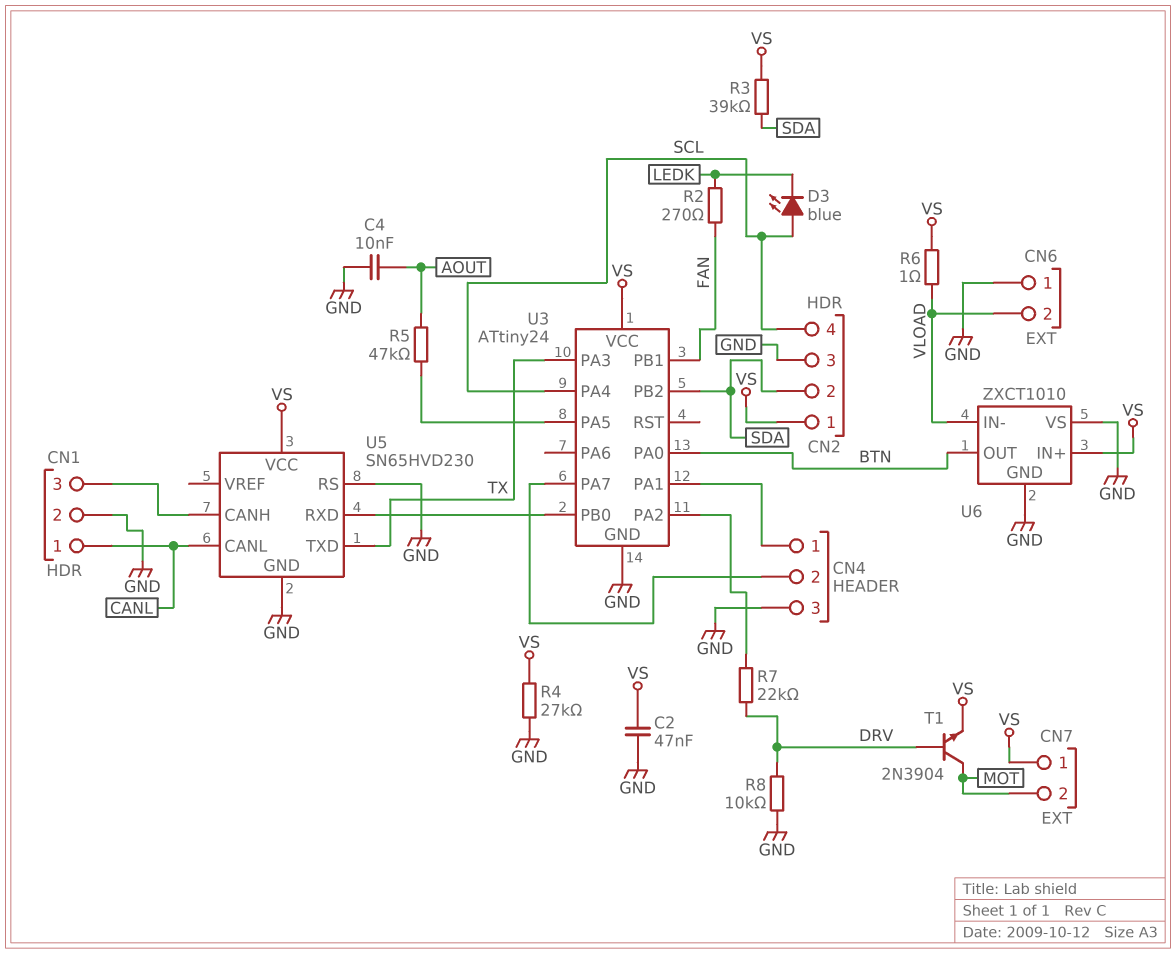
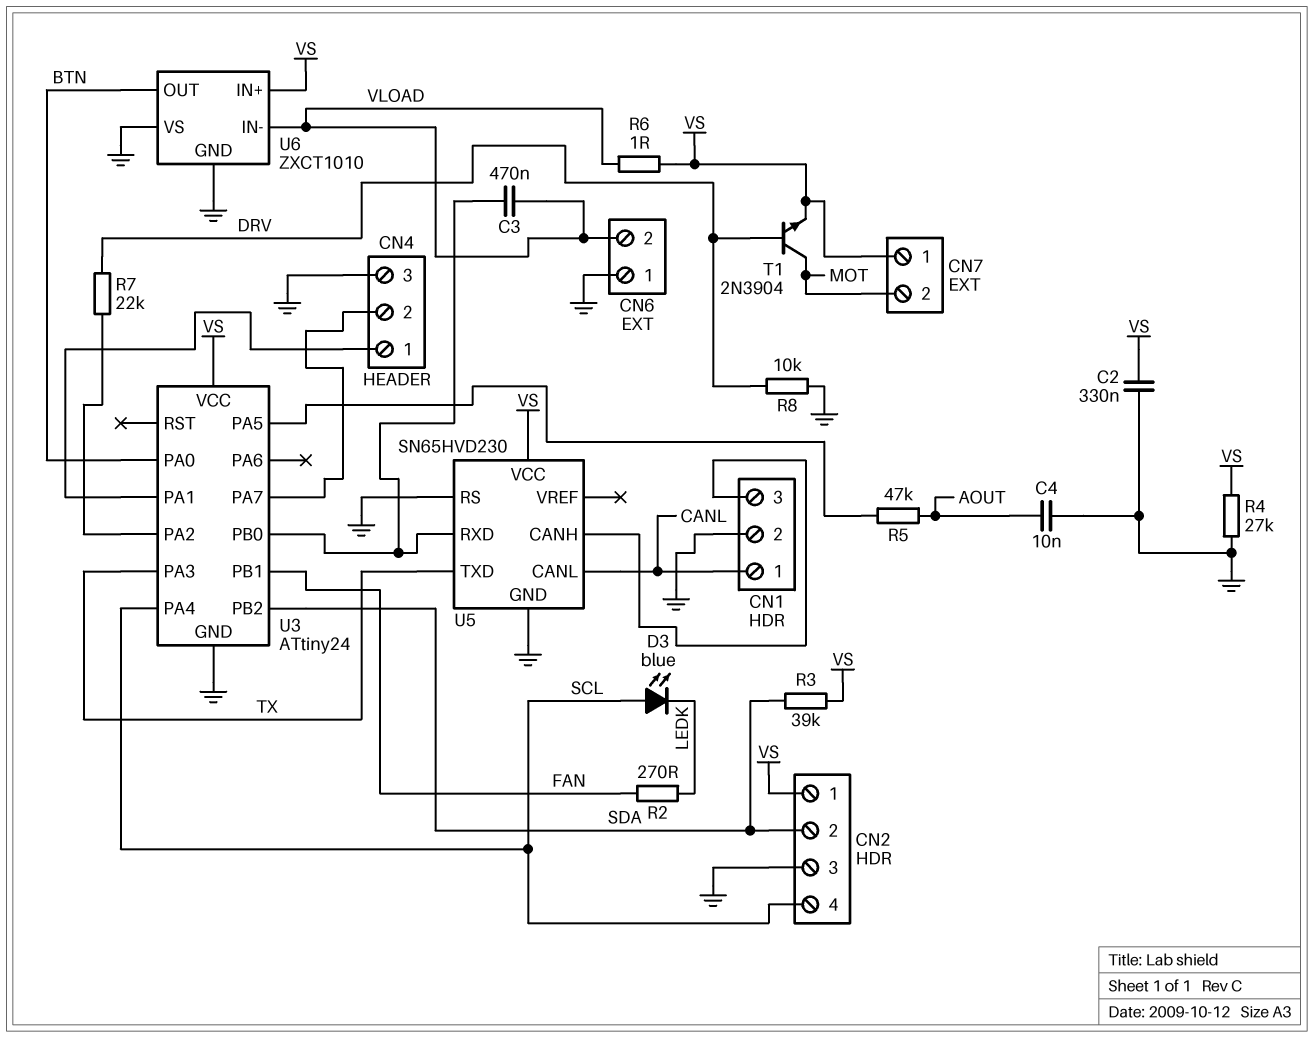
C2: 47nF (GND, VS) -> 330nF (GND, VS)
C3: none -> 470nF (U3/PB0, VLOAD)

